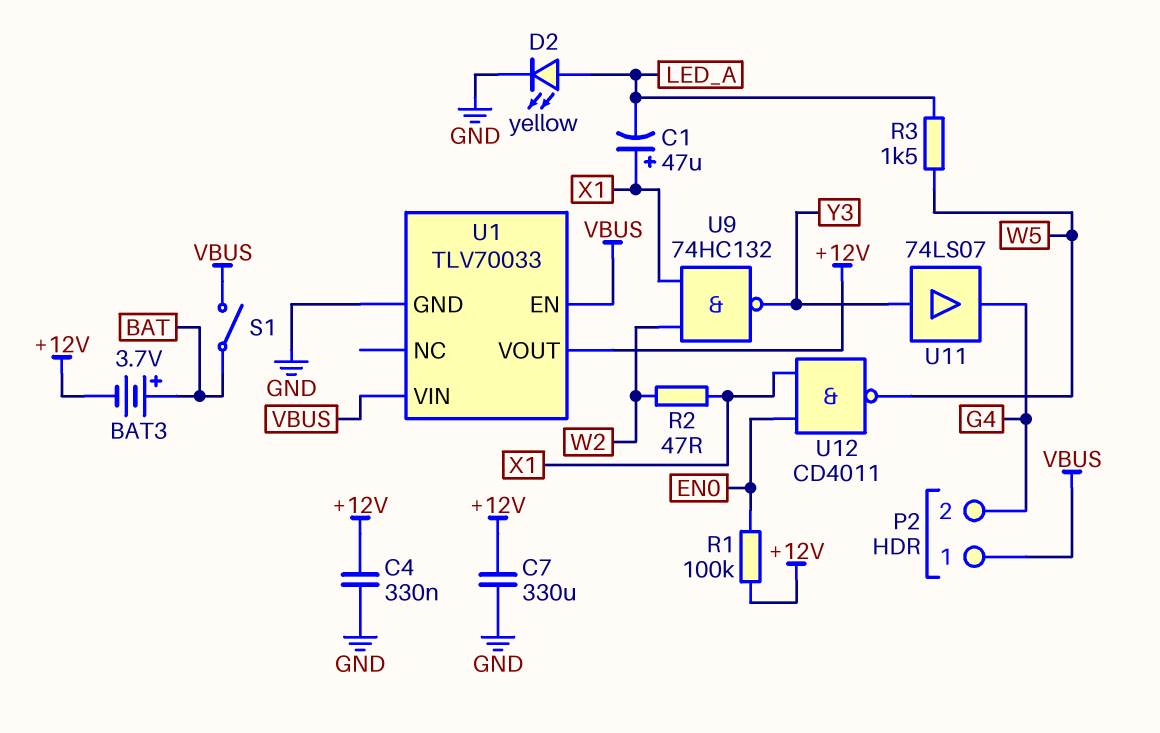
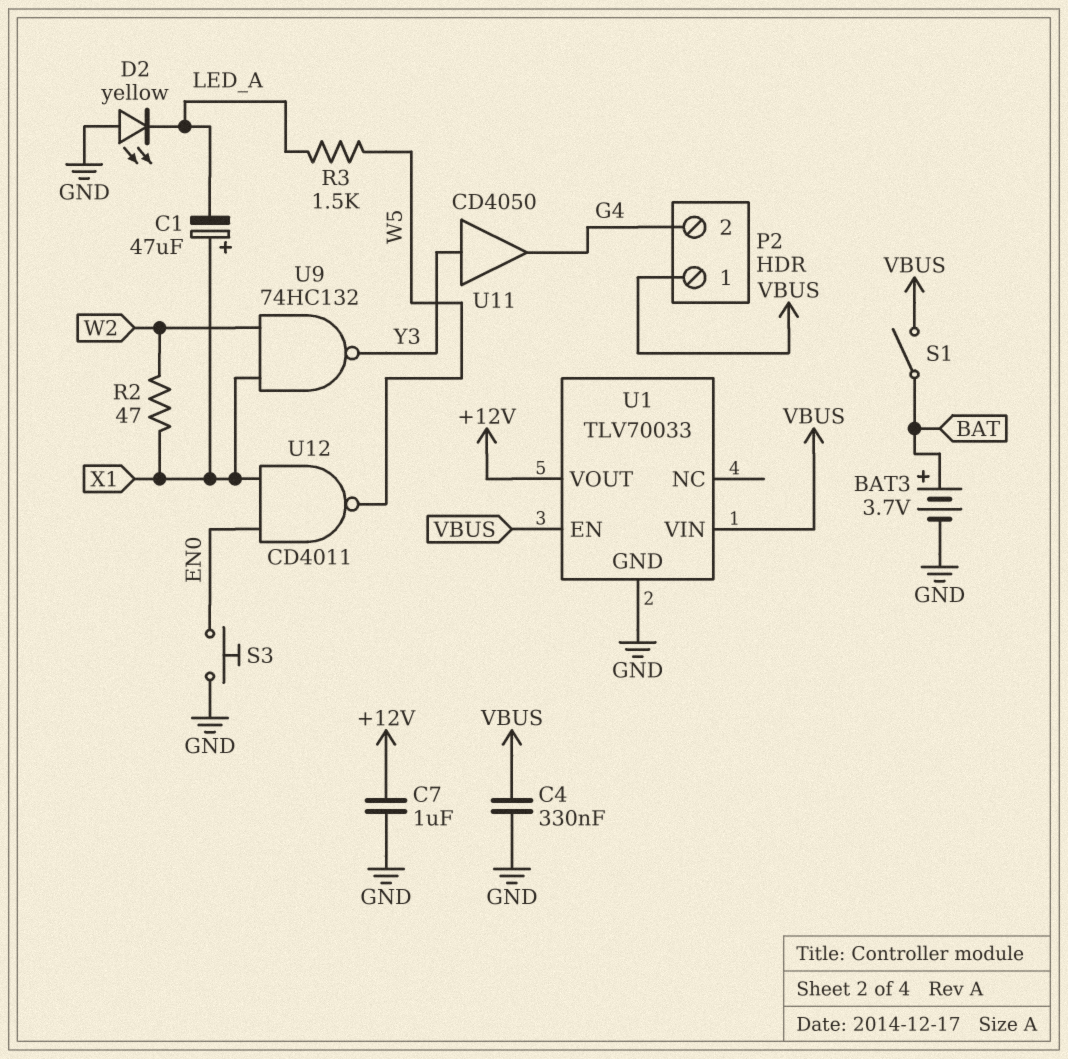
BAT3: 3.7V (plus BAT, minus +12V) -> 3.7V (plus BAT, minus GND)
C4: 330nF (+12V, GND) -> 330nF (GND, VBUS)
C7: 330uF (+12V, GND) -> 1uF (+12V, GND)
D2: LED yellow (A LED_A, K GND) -> LED yellow (A GND, K LED_A)
R1: 100k (+12V, EN0) -> none
S3: none -> button (EN0, GND)
U11: buffer 74LS07 (in Y3, out G4) -> buffer CD4050 (in Y3, out G4)

